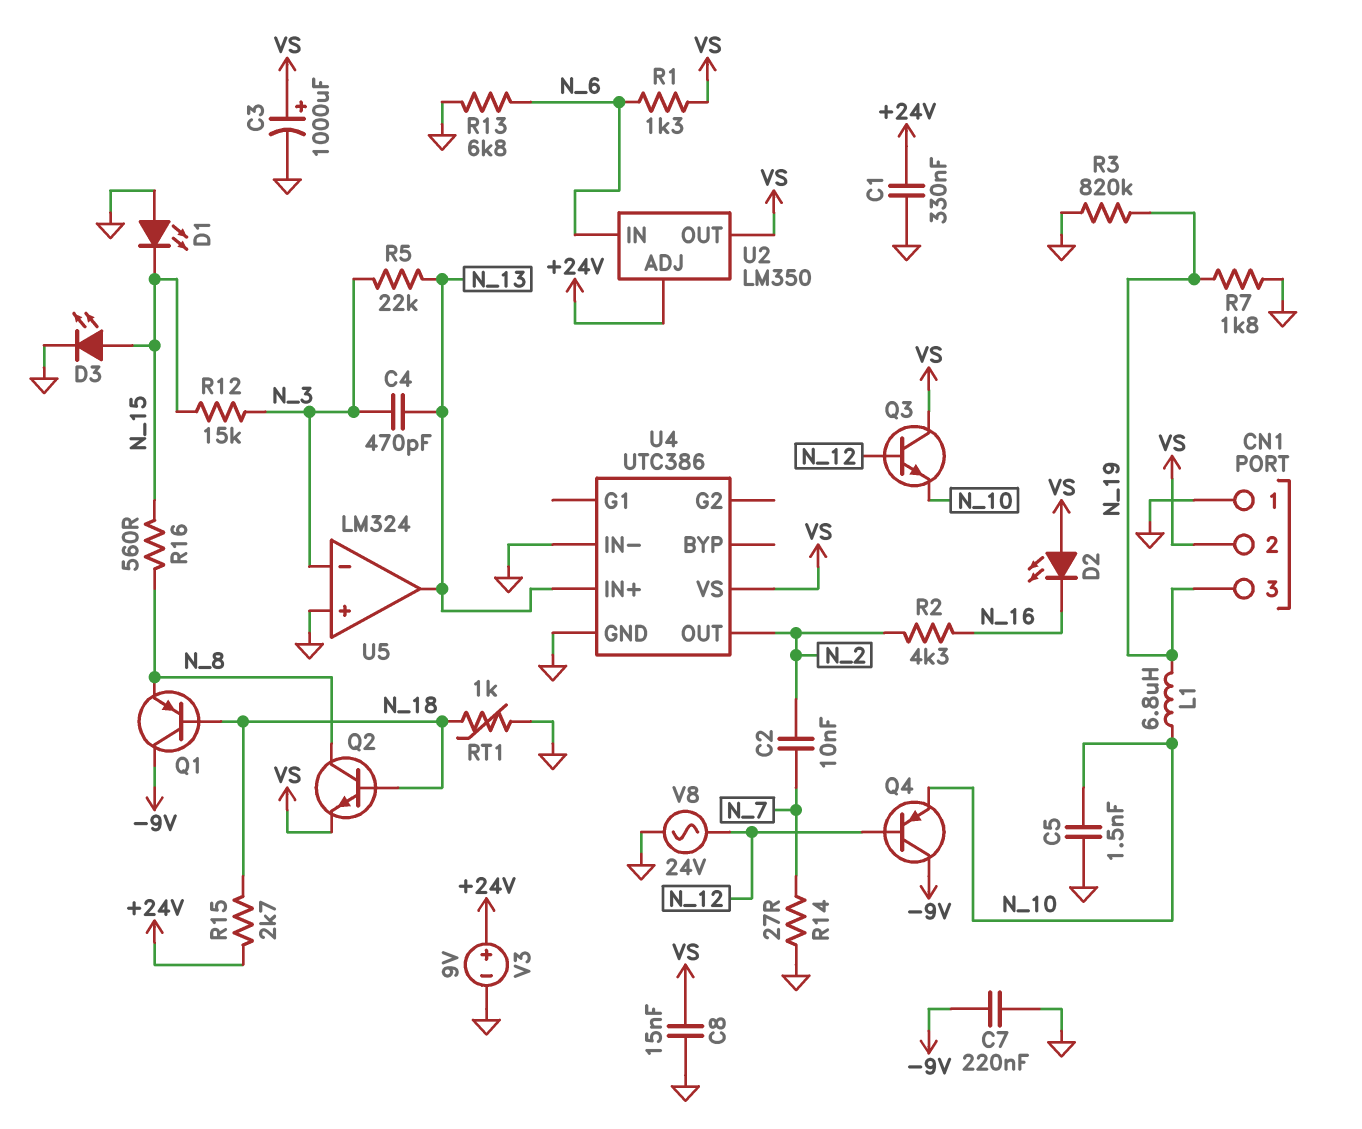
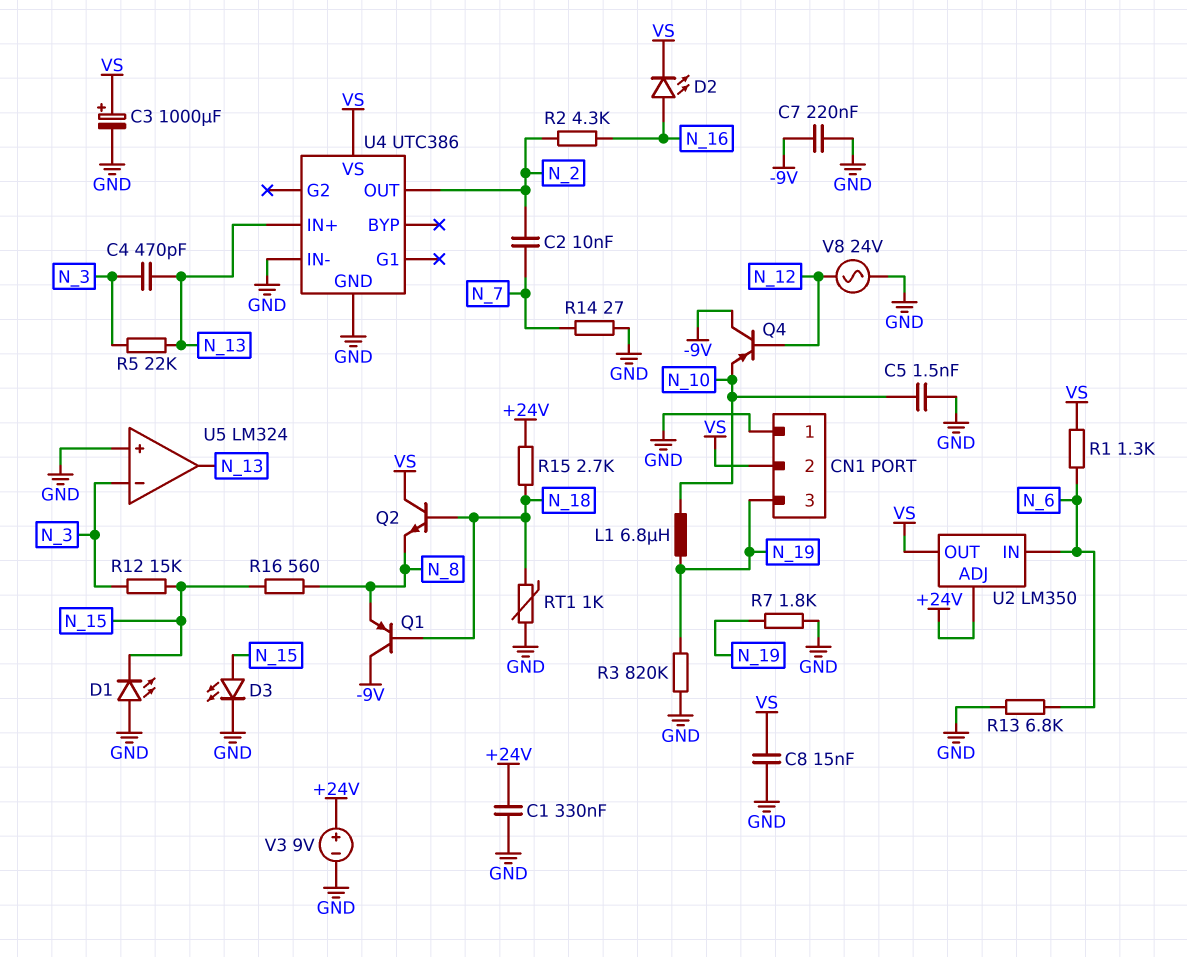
D2: LED (A VS, K N_16) -> LED (A N_16, K VS)
Q2: NPN (B N_18, C N_8, E VS) -> NPN (B N_18, C VS, E N_8)
Q3: NPN (B N_12, C VS, E N_10) -> none

